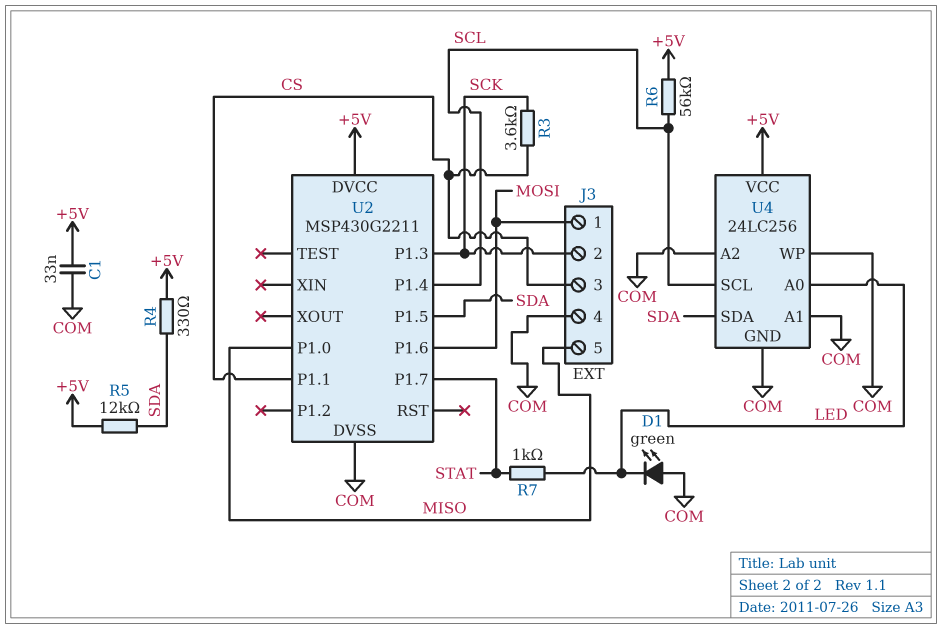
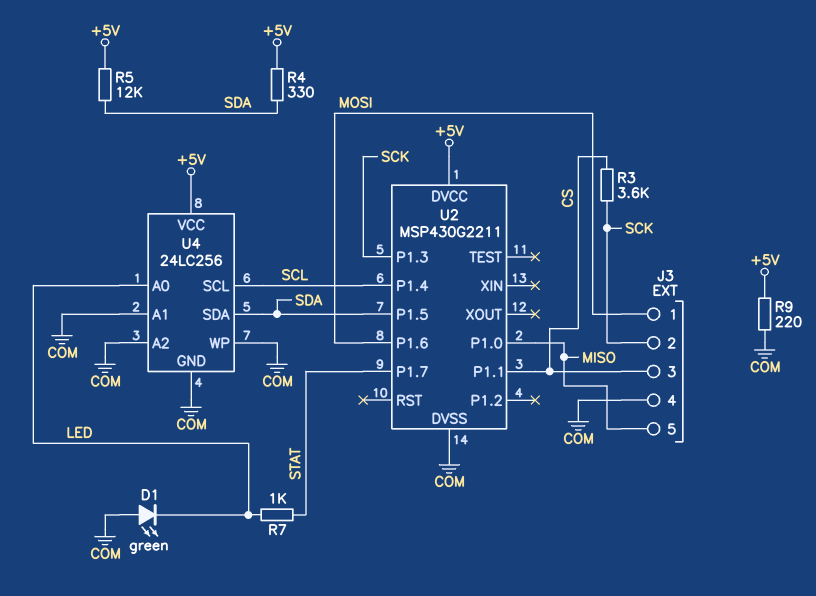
C1: 33nF (+5V, COM) -> none
R6: 56k (+5V, SCL) -> none
R9: none -> 220 (+5V, COM)

